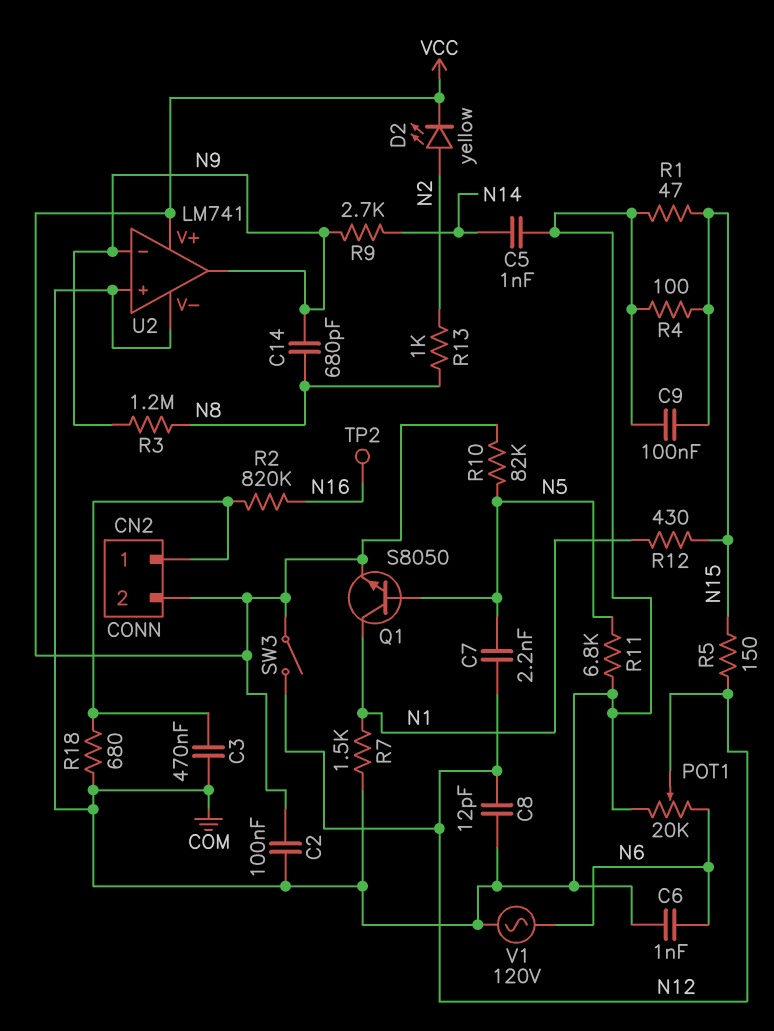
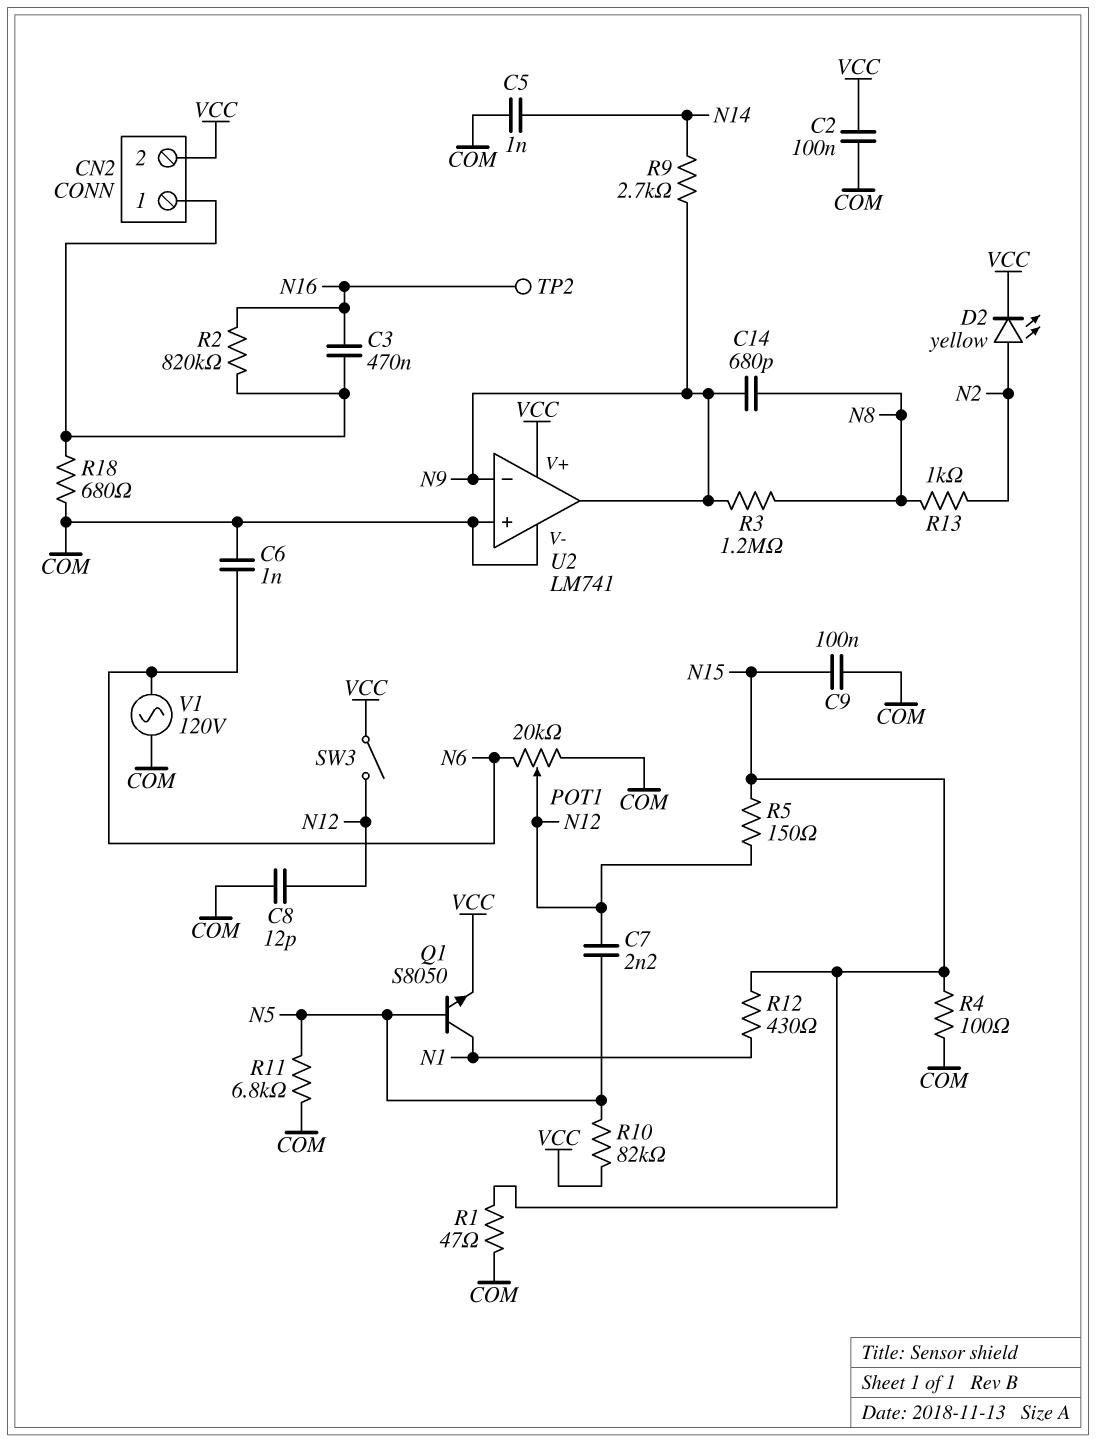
C3: 470nF (CN2/1, COM) -> 470nF (CN2/1, N16)
R7: 1.5k (COM, N1) -> none

